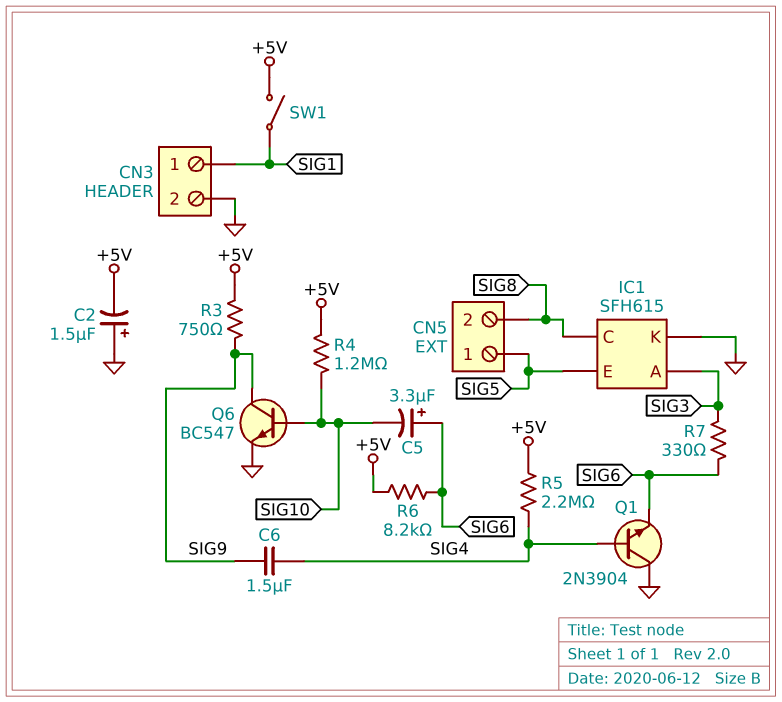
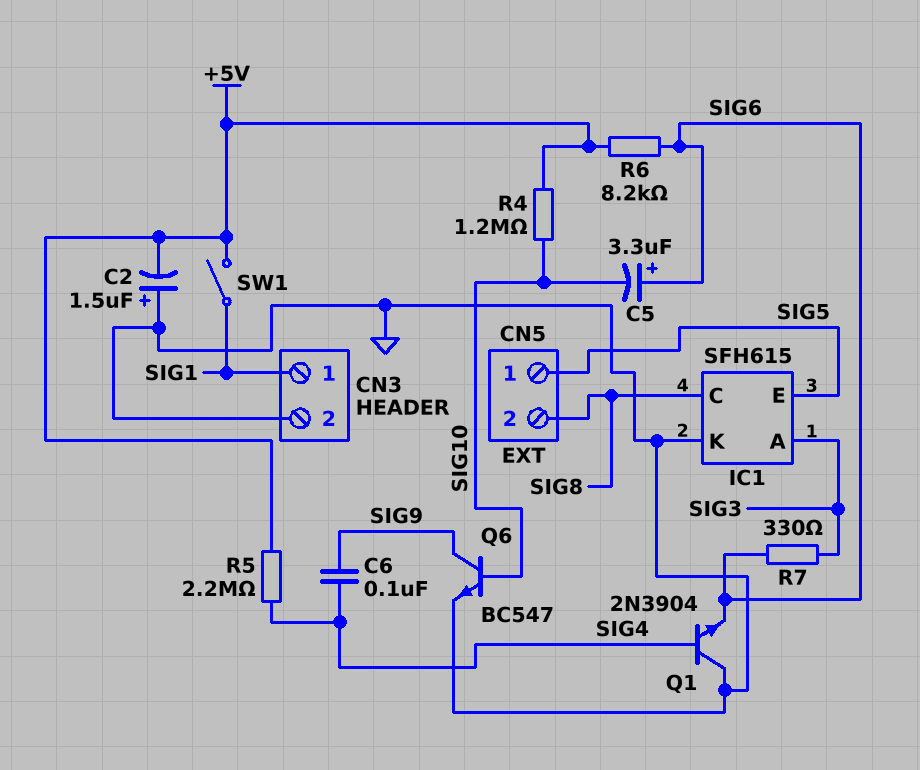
C6: 1.5uF (SIG4, SIG9) -> 100nF (SIG4, SIG9)
R3: 750 (+5V, SIG9) -> none

